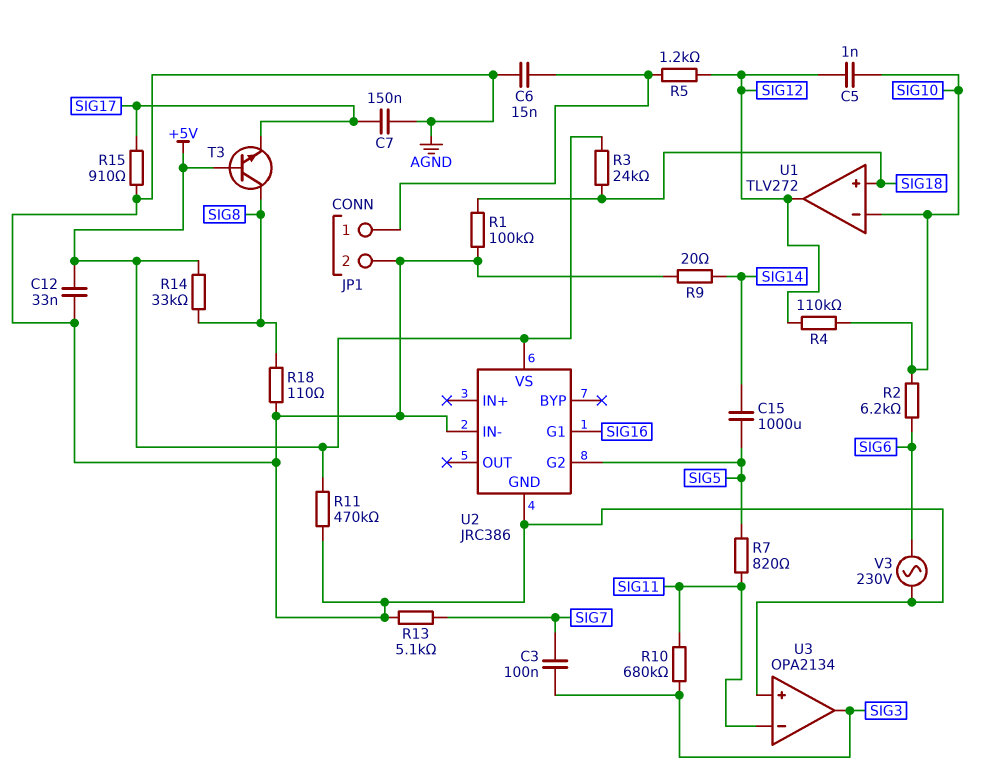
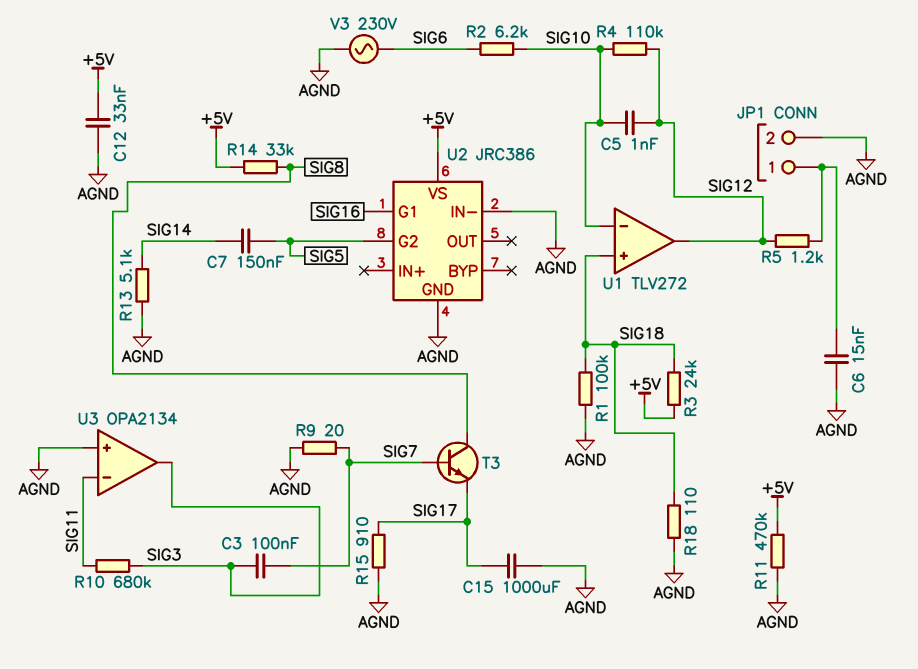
C7: 150nF (AGND, SIG17) -> 150nF (SIG5, SIG14)
C15: 1000uF (SIG5, SIG14) -> 1000uF (AGND, SIG17)
R7: 820 (SIG5, SIG11) -> none
R9: 20 (AGND, SIG14) -> 20 (AGND, SIG7)
R13: 5.1k (AGND, SIG7) -> 5.1k (AGND, SIG14)
R18: 110 (AGND, SIG8) -> 110 (AGND, SIG18)
T3: NPN (B +5V, C SIG8, E SIG17) -> NPN (B SIG7, C SIG8, E SIG17)

